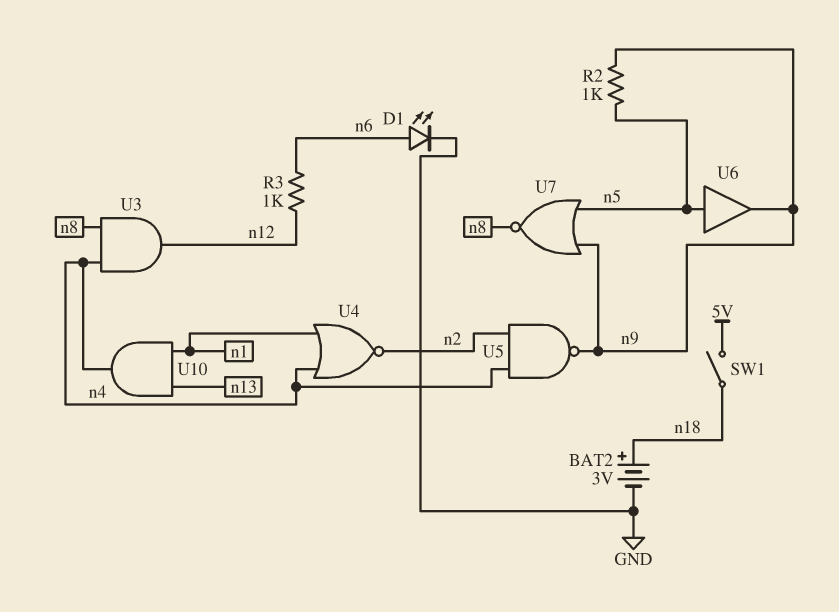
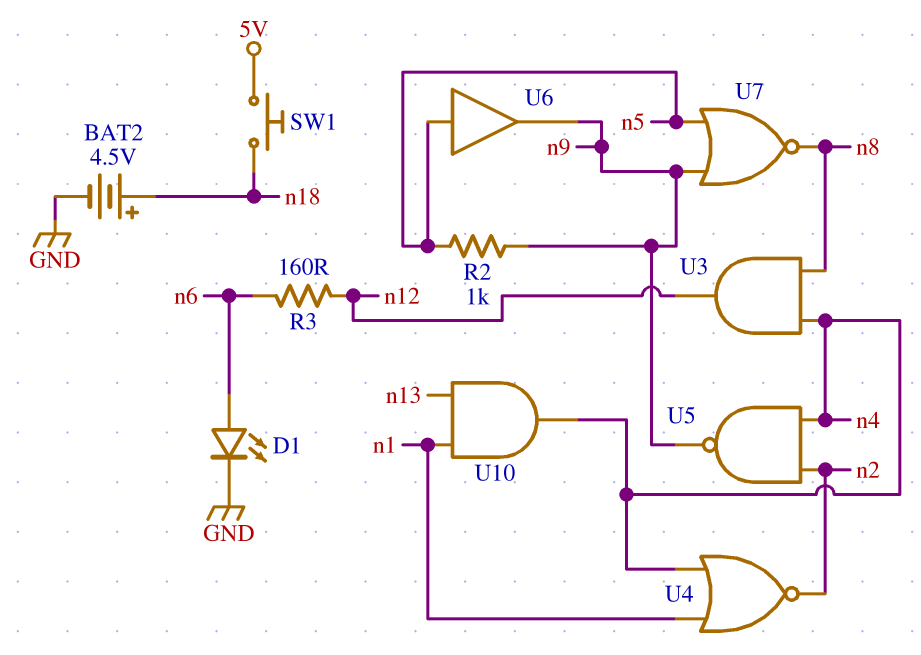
BAT2: 3V (plus n18, minus GND) -> 4.5V (plus n18, minus GND)
R3: 1k (n6, n12) -> 160 (n6, n12)
SW1: switch (5V, n18) -> button (5V, n18)

